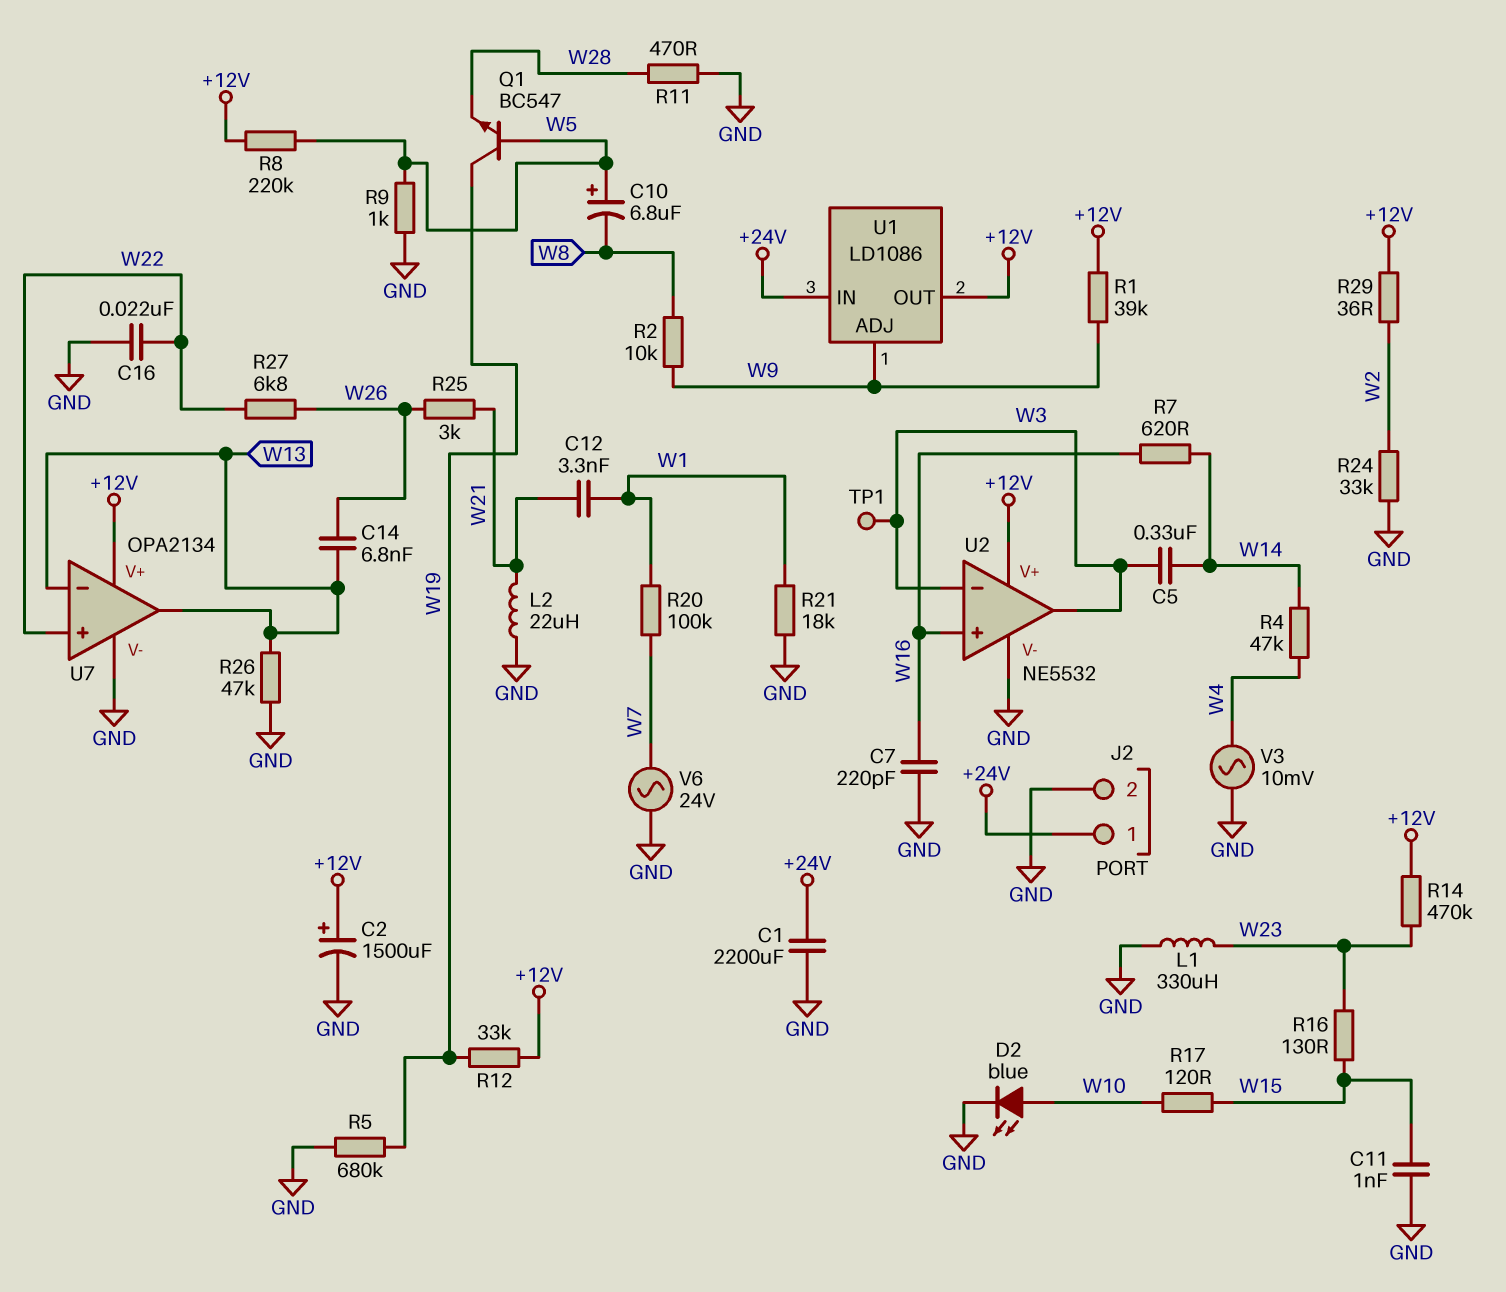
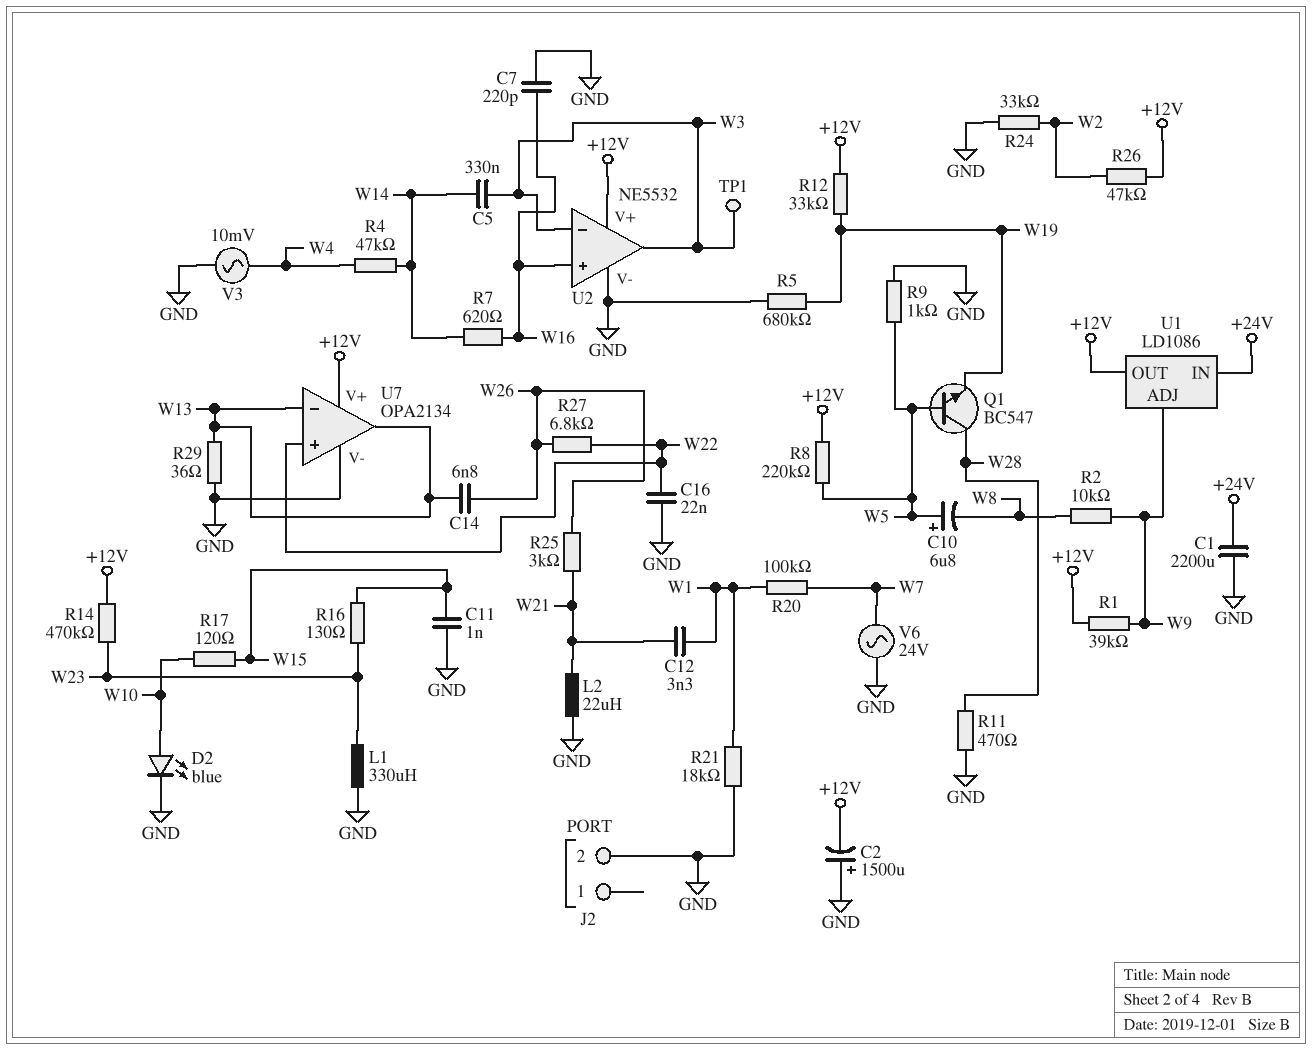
C2: 1500uF (plus +12V, minus GND) -> 1500uF (plus GND, minus +12V)
J2 pin 1: +24V -> none
Q1: NPN BC547 (B W5, C W19, E W28) -> NPN BC547 (B W5, C W28, E W19)
R26: 47k (GND, W13) -> 47k (+12V, W2)
R29: 36 (+12V, W2) -> 36 (GND, W13)

